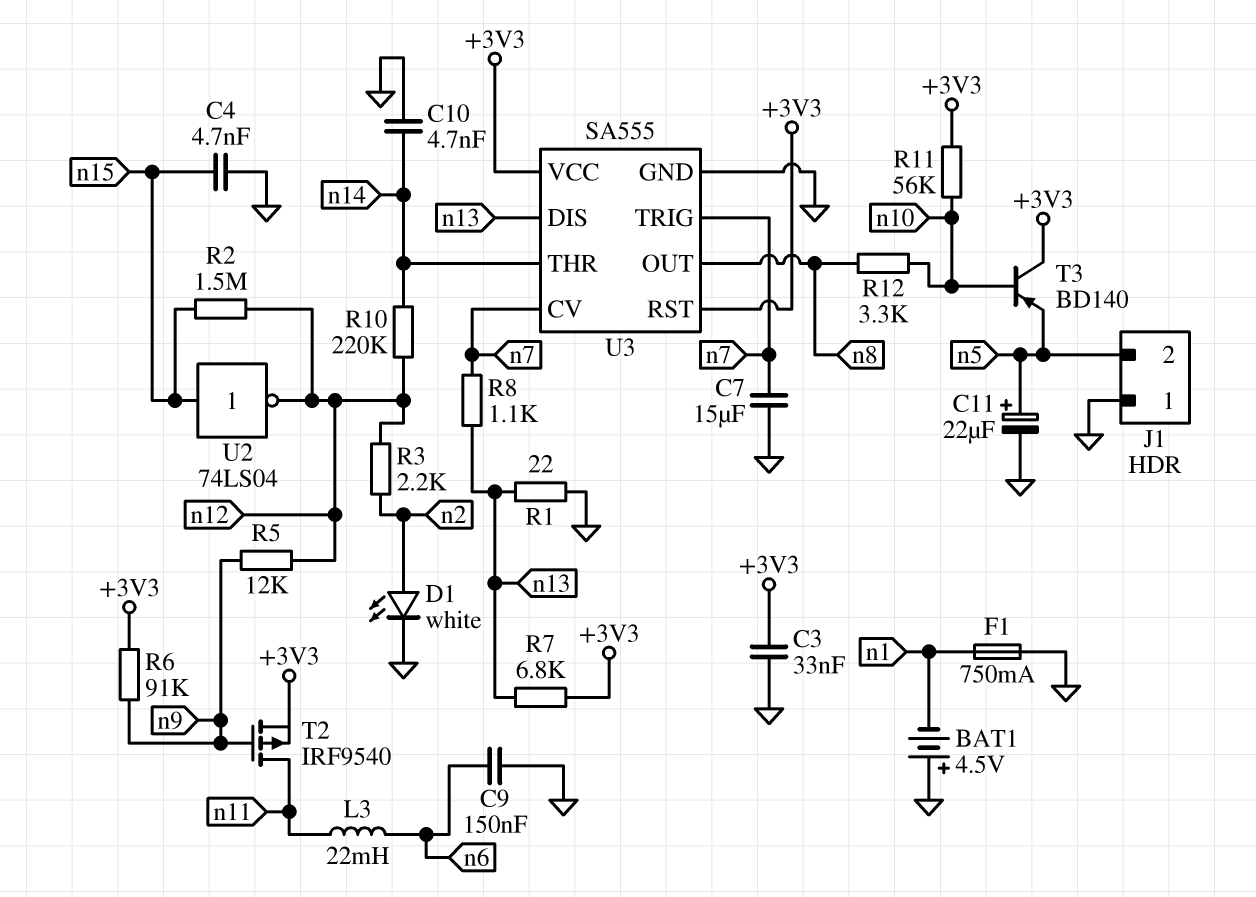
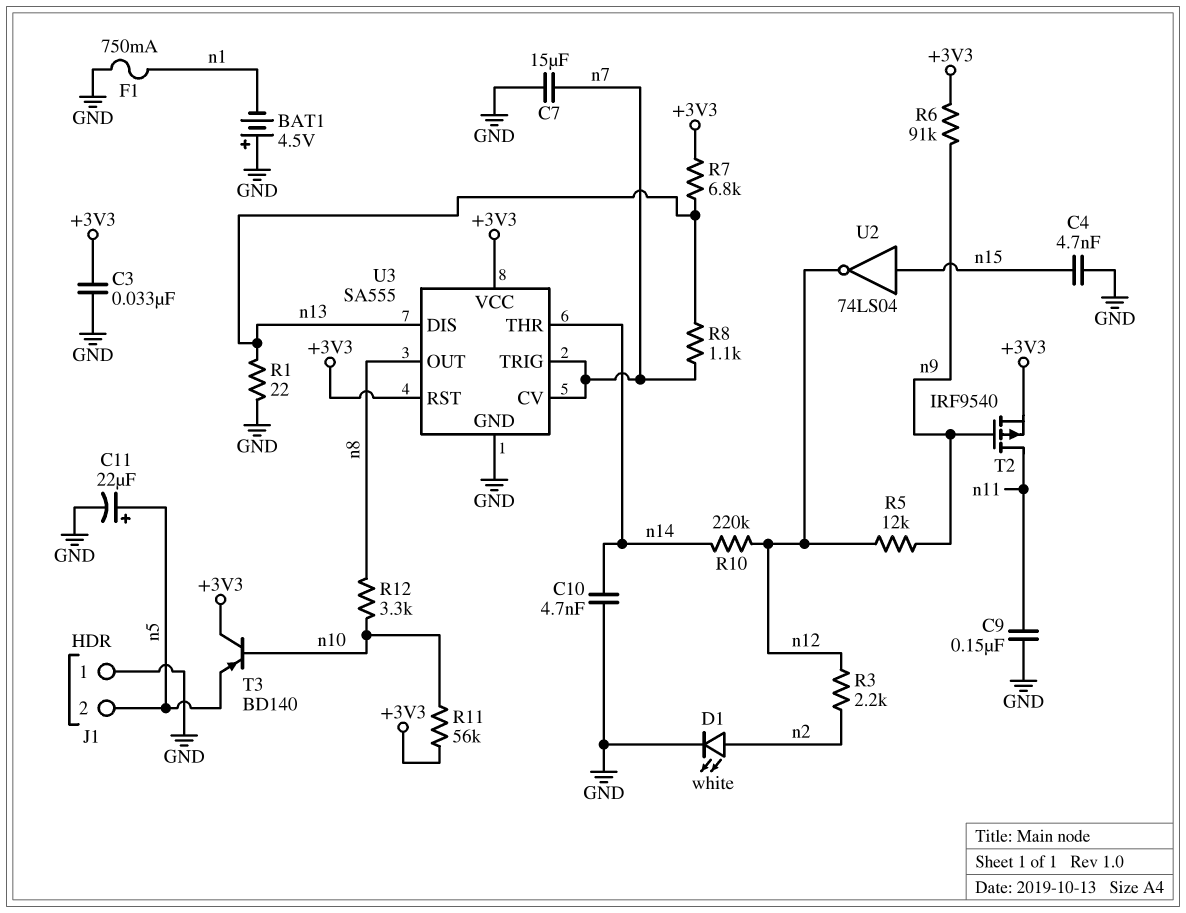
C9: 150nF (GND, n6) -> 150nF (GND, n11)
L3: 22mH (n6, n11) -> none
R2: 1.5M (n12, n15) -> none

